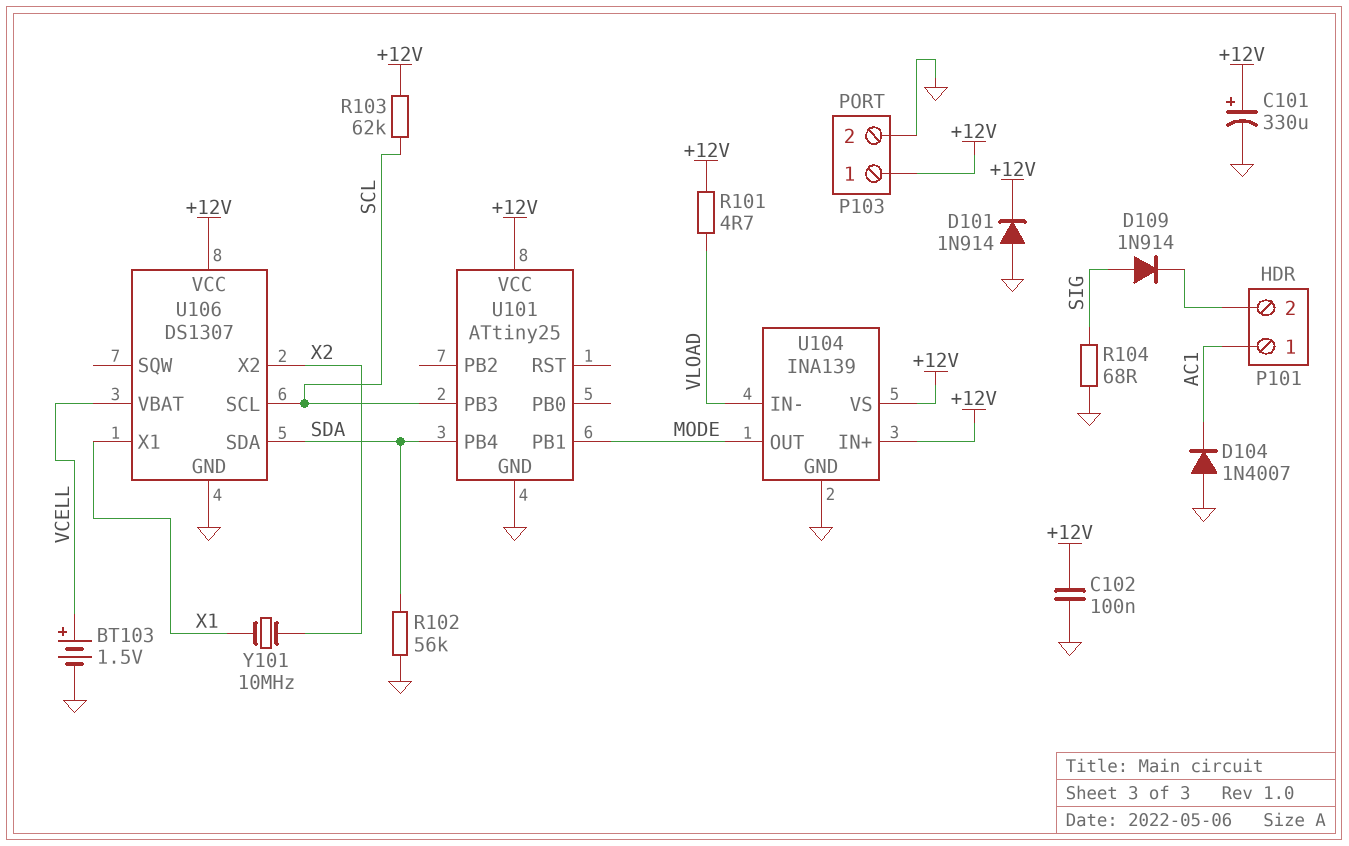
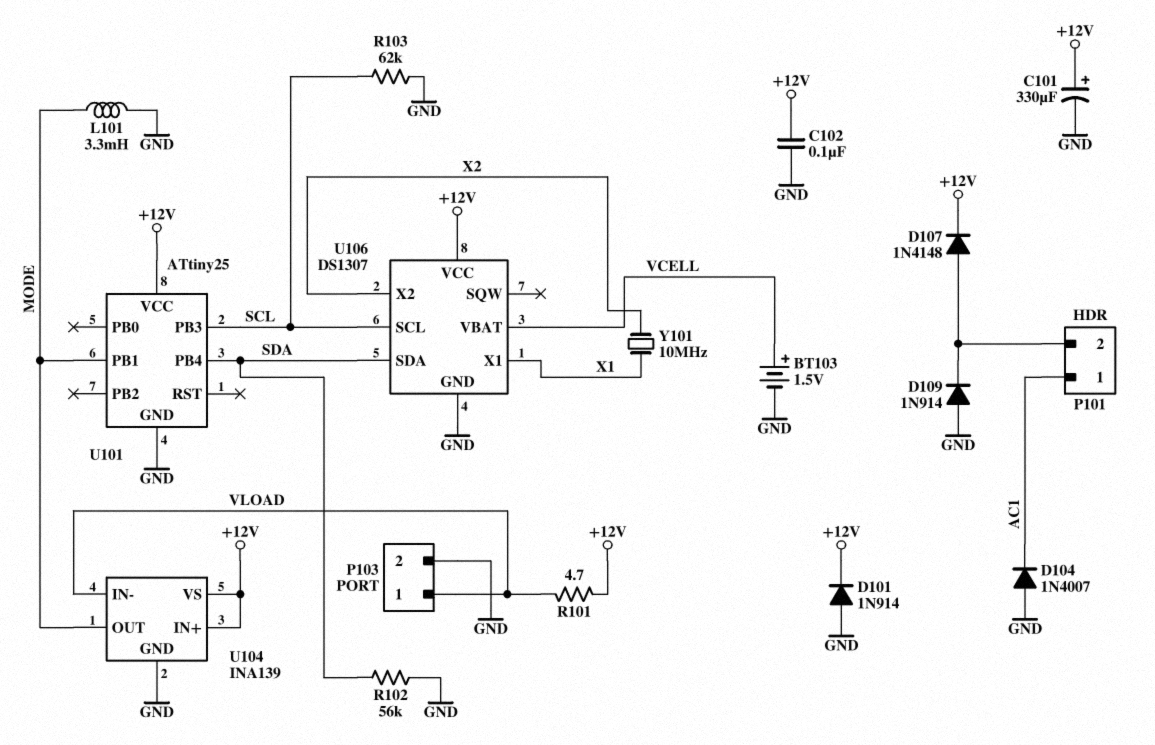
D107: none -> diode 1N4148 (A P101/2, K +12V)
D109: diode 1N914 (A SIG, K P101/2) -> diode 1N914 (A GND, K P101/2)
L101: none -> 3.3mH (GND, MODE)
P103 pin 1: +12V -> VLOAD
R103: 62k (+12V, SCL) -> 62k (GND, SCL)
R104: 68 (GND, SIG) -> none

